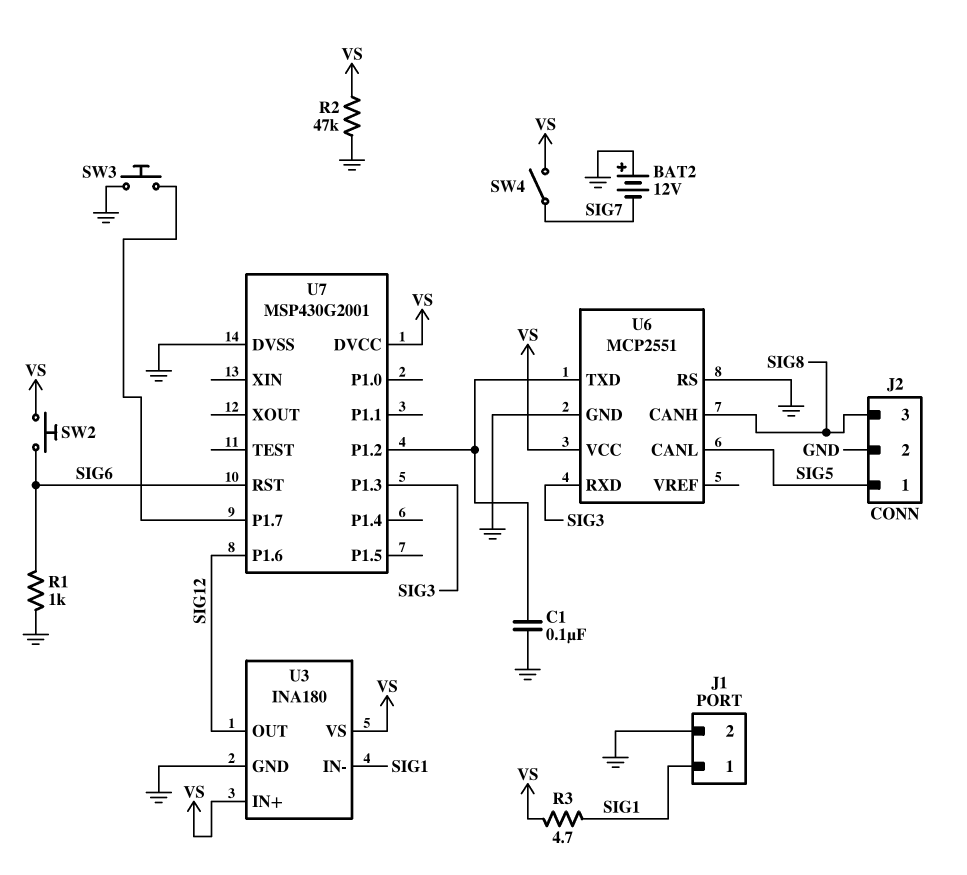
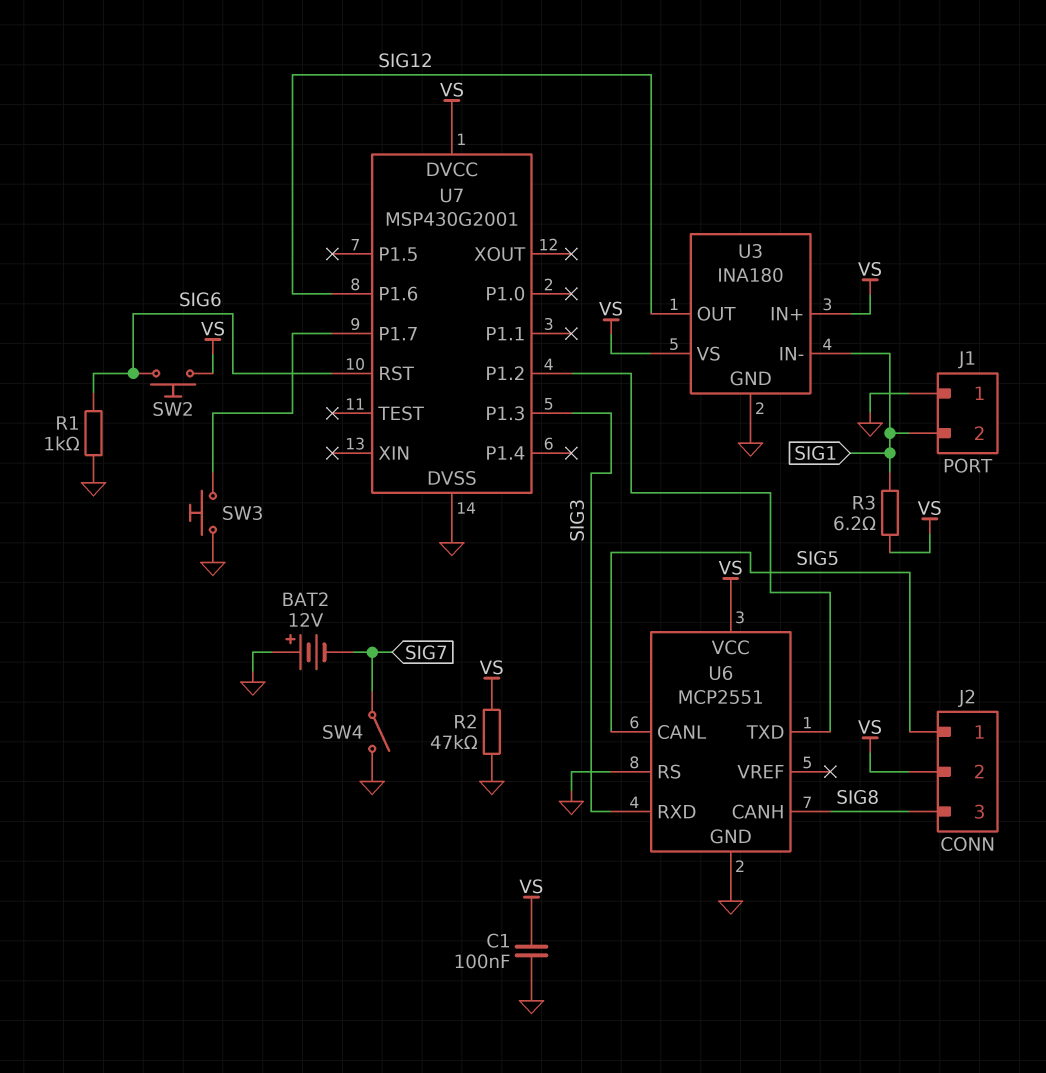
C1: 100nF (GND, U6/TXD) -> 100nF (GND, VS)
J1 pin 1: SIG1 -> GND
J1 pin 2: GND -> SIG1
J2 pin 2: GND -> VS
R3: 4.7 (SIG1, VS) -> 6.2 (SIG1, VS)
SW4: switch (SIG7, VS) -> switch (GND, SIG7)

